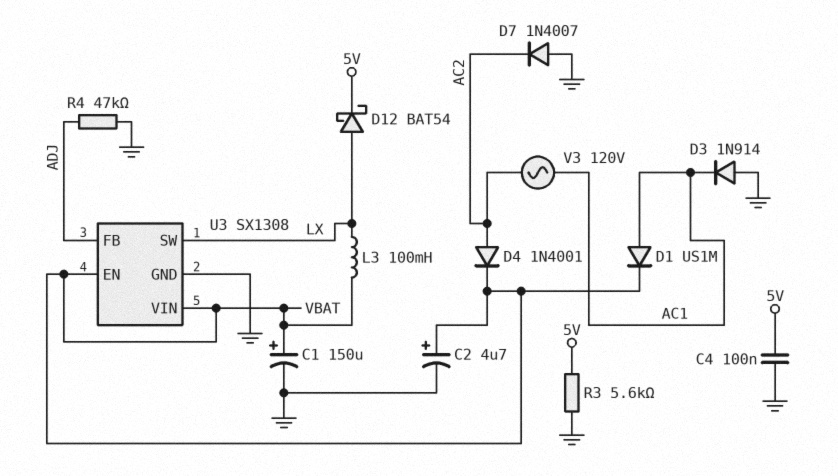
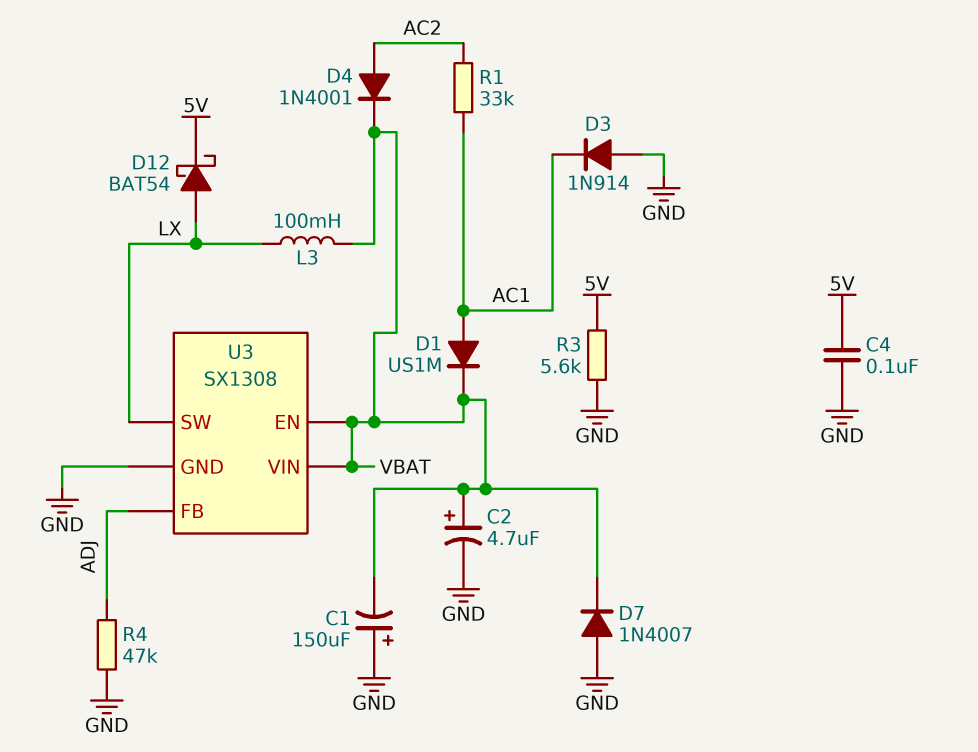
C1: 150uF (plus VBAT, minus GND) -> 150uF (plus GND, minus VBAT)
D7: diode 1N4007 (A GND, K AC2) -> diode 1N4007 (A GND, K VBAT)
R1: none -> 33k (AC1, AC2)
V3: AC 120V (AC1, AC2) -> none

